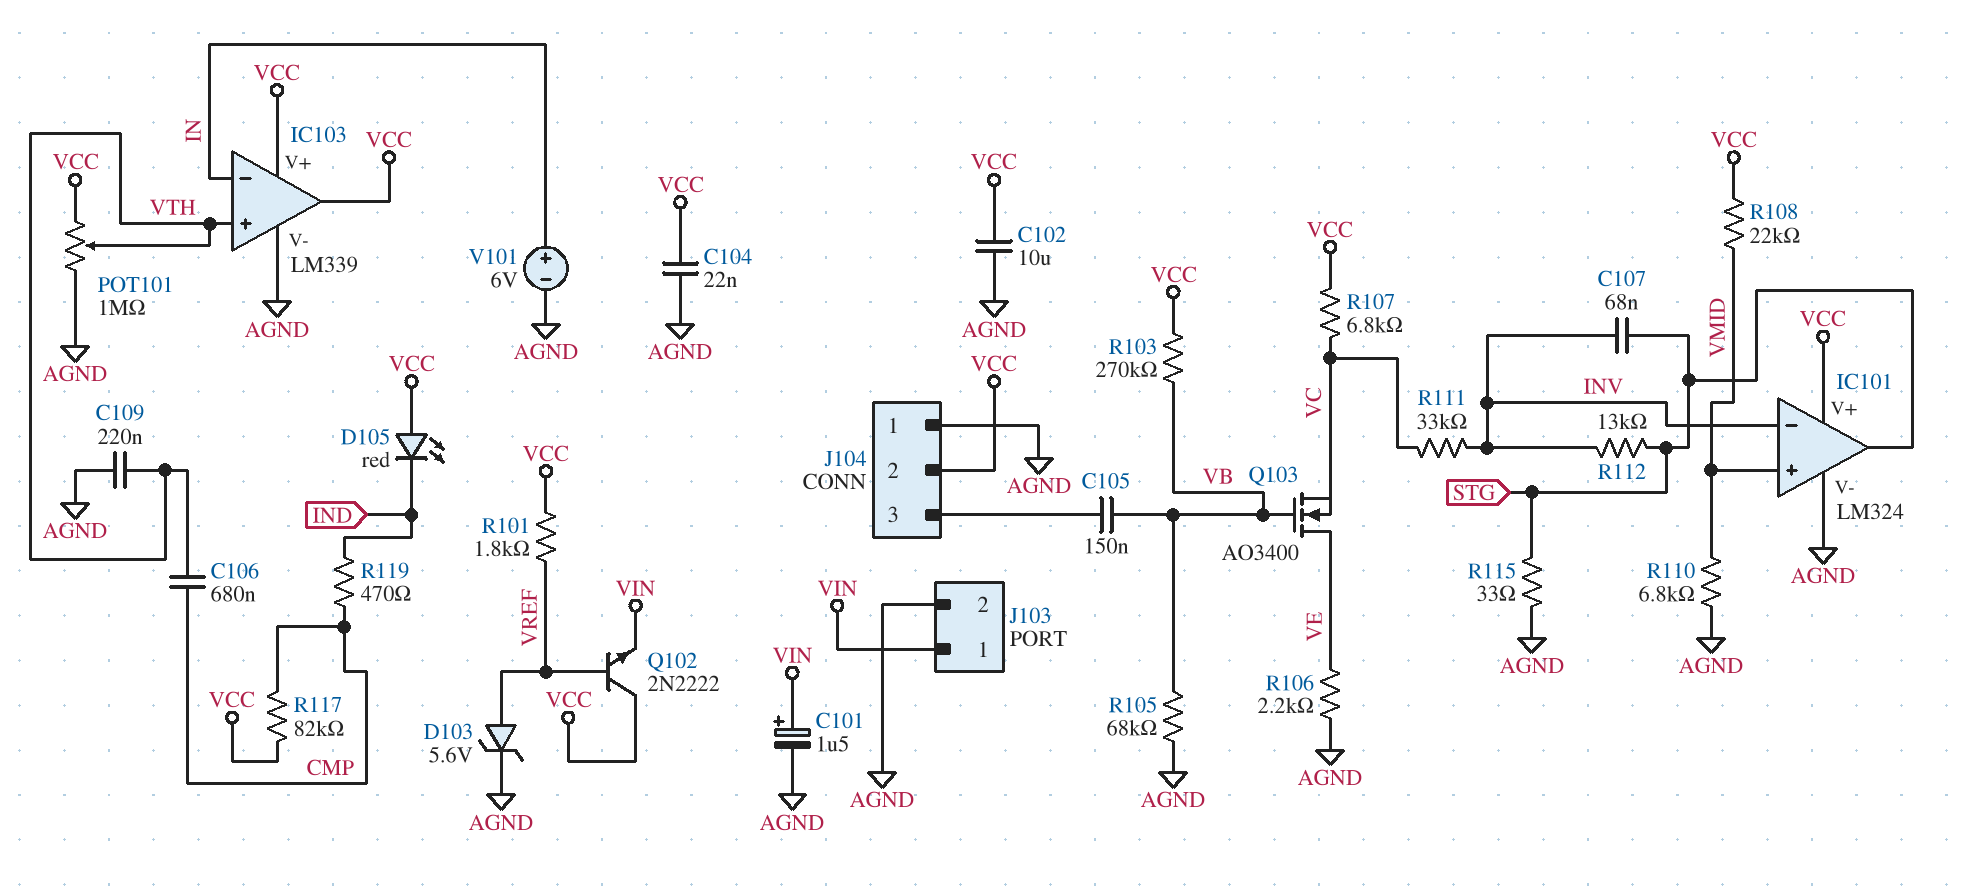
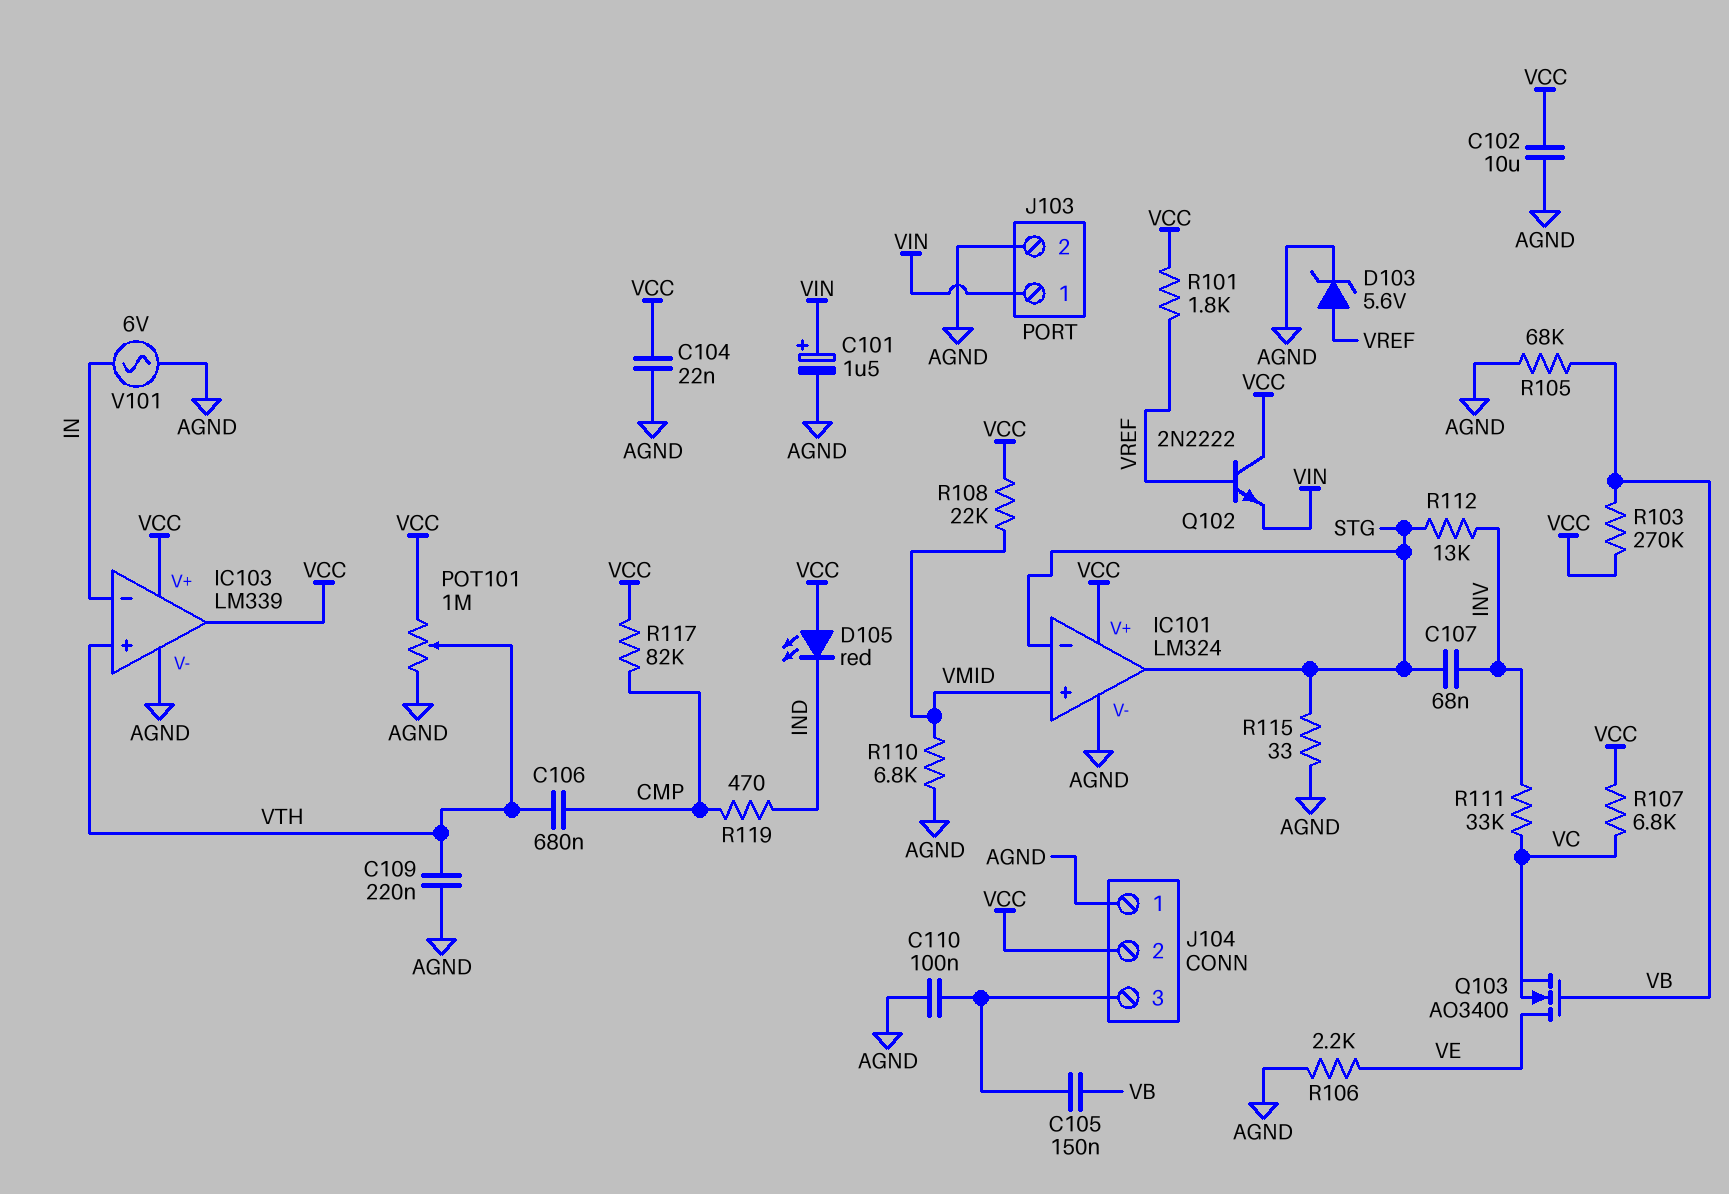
C110: none -> 100nF (AGND, J104/3)
IC101 pin in-: INV -> STG
V101: 6V (plus IN, minus AGND) -> AC 6V (AGND, IN)

